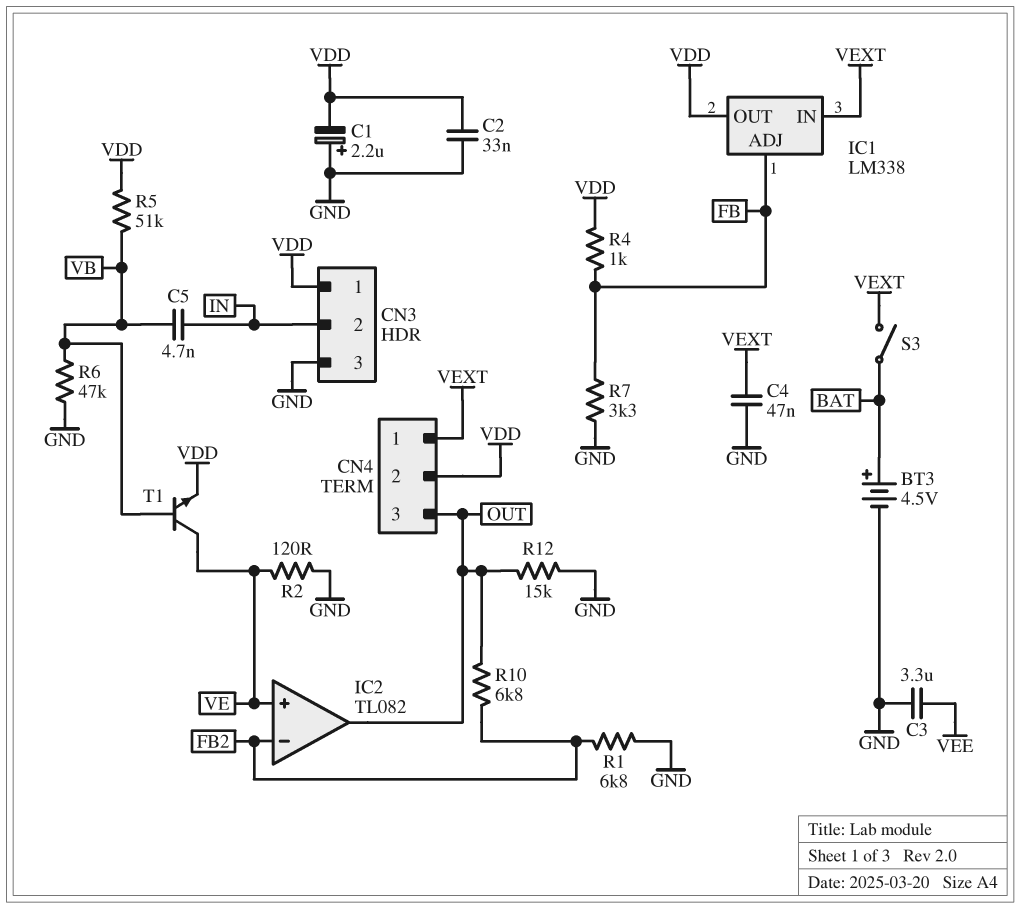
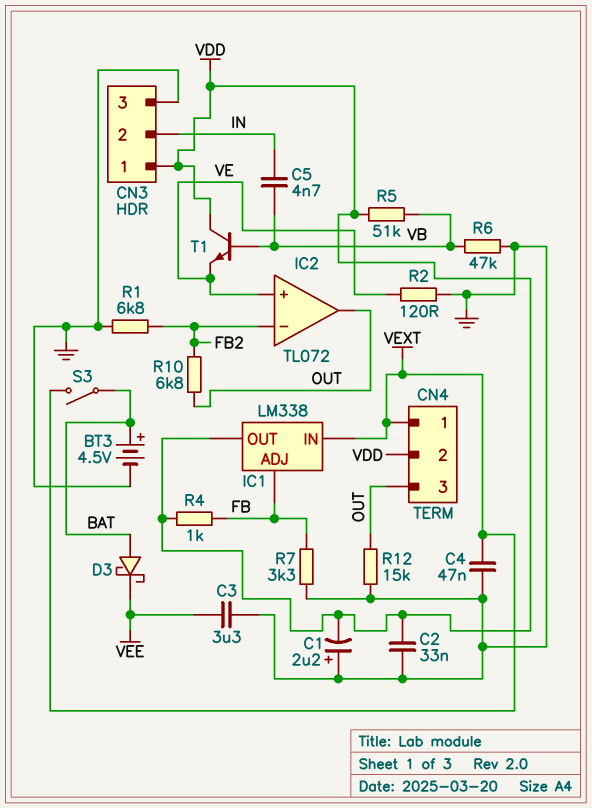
D3: none -> schottky (A BAT, K VEE)
IC2: TL082 -> TL072
T1: NPN (B VB, C VE, E VDD) -> NPN (B VB, C VDD, E VE)

